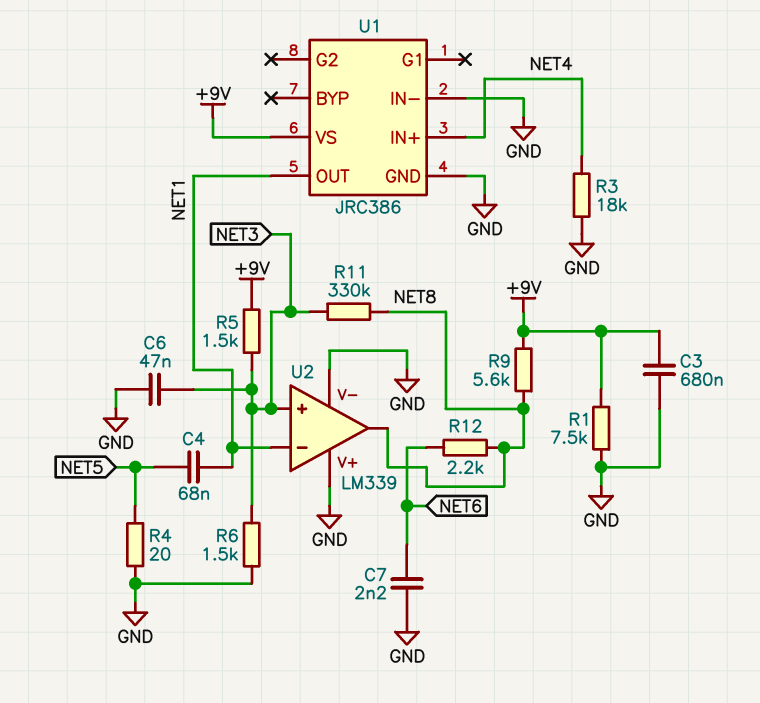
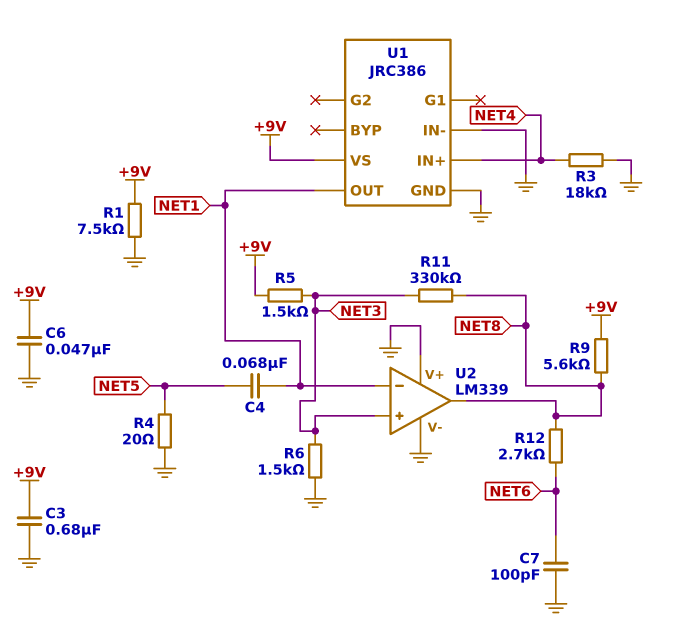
C6: 47nF (GND, NET3) -> 47nF (+9V, GND)
C7: 2.2nF (GND, NET6) -> 100pF (GND, NET6)
R12: 2.2k (NET6, NET8) -> 2.7k (NET6, NET8)

